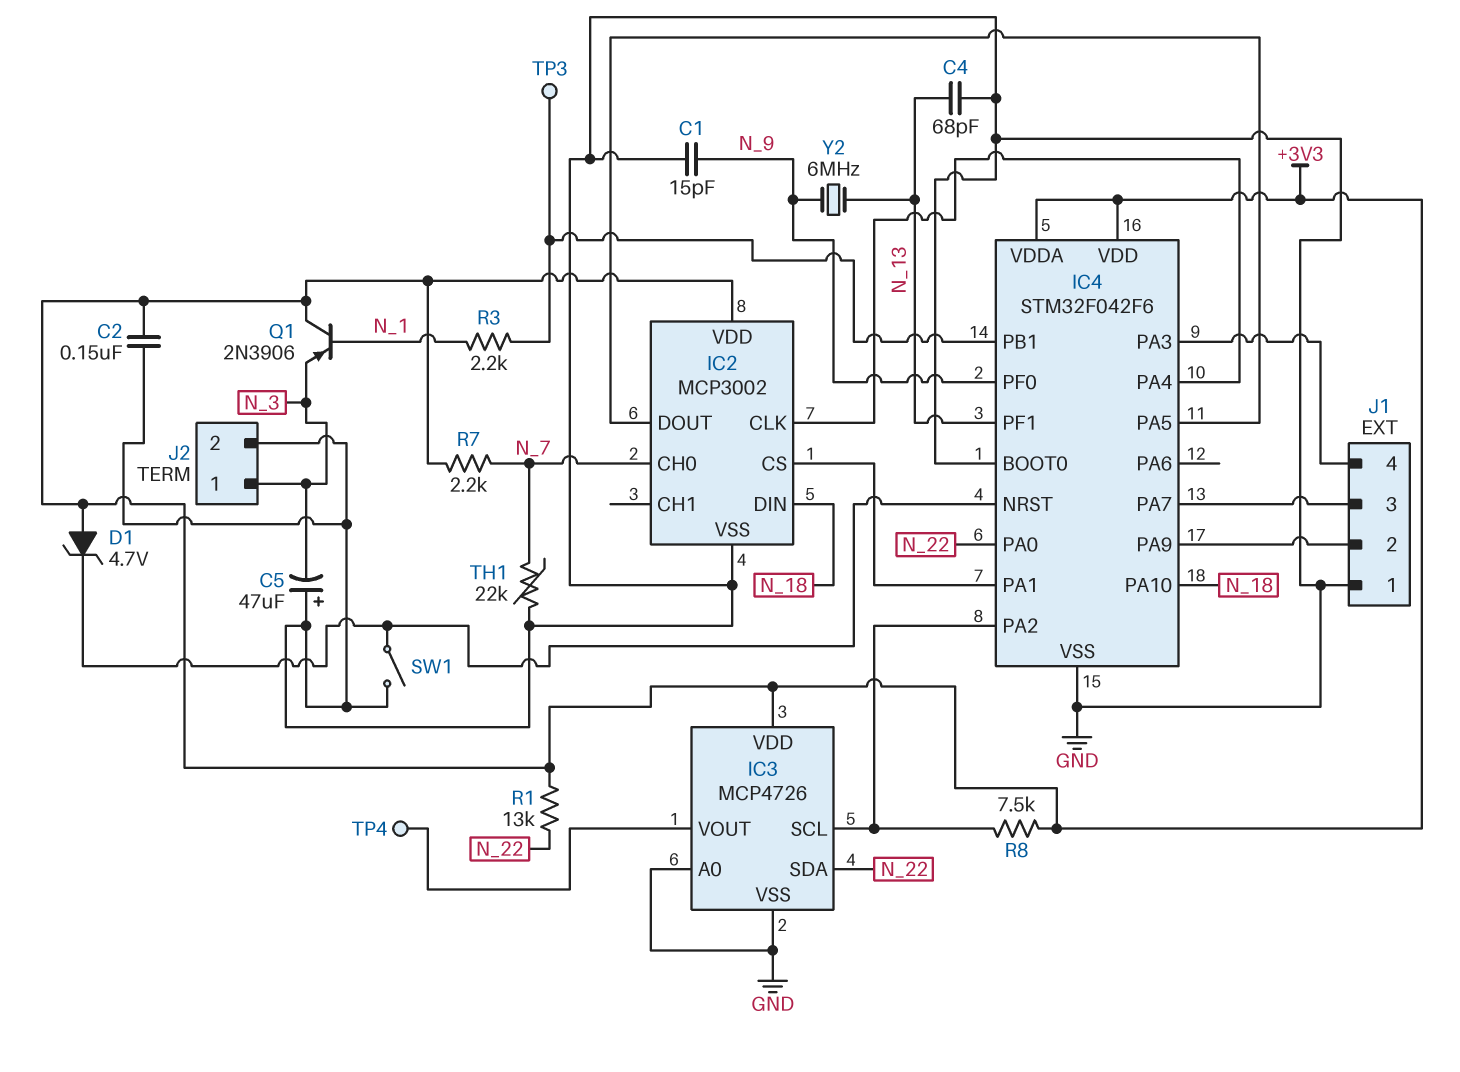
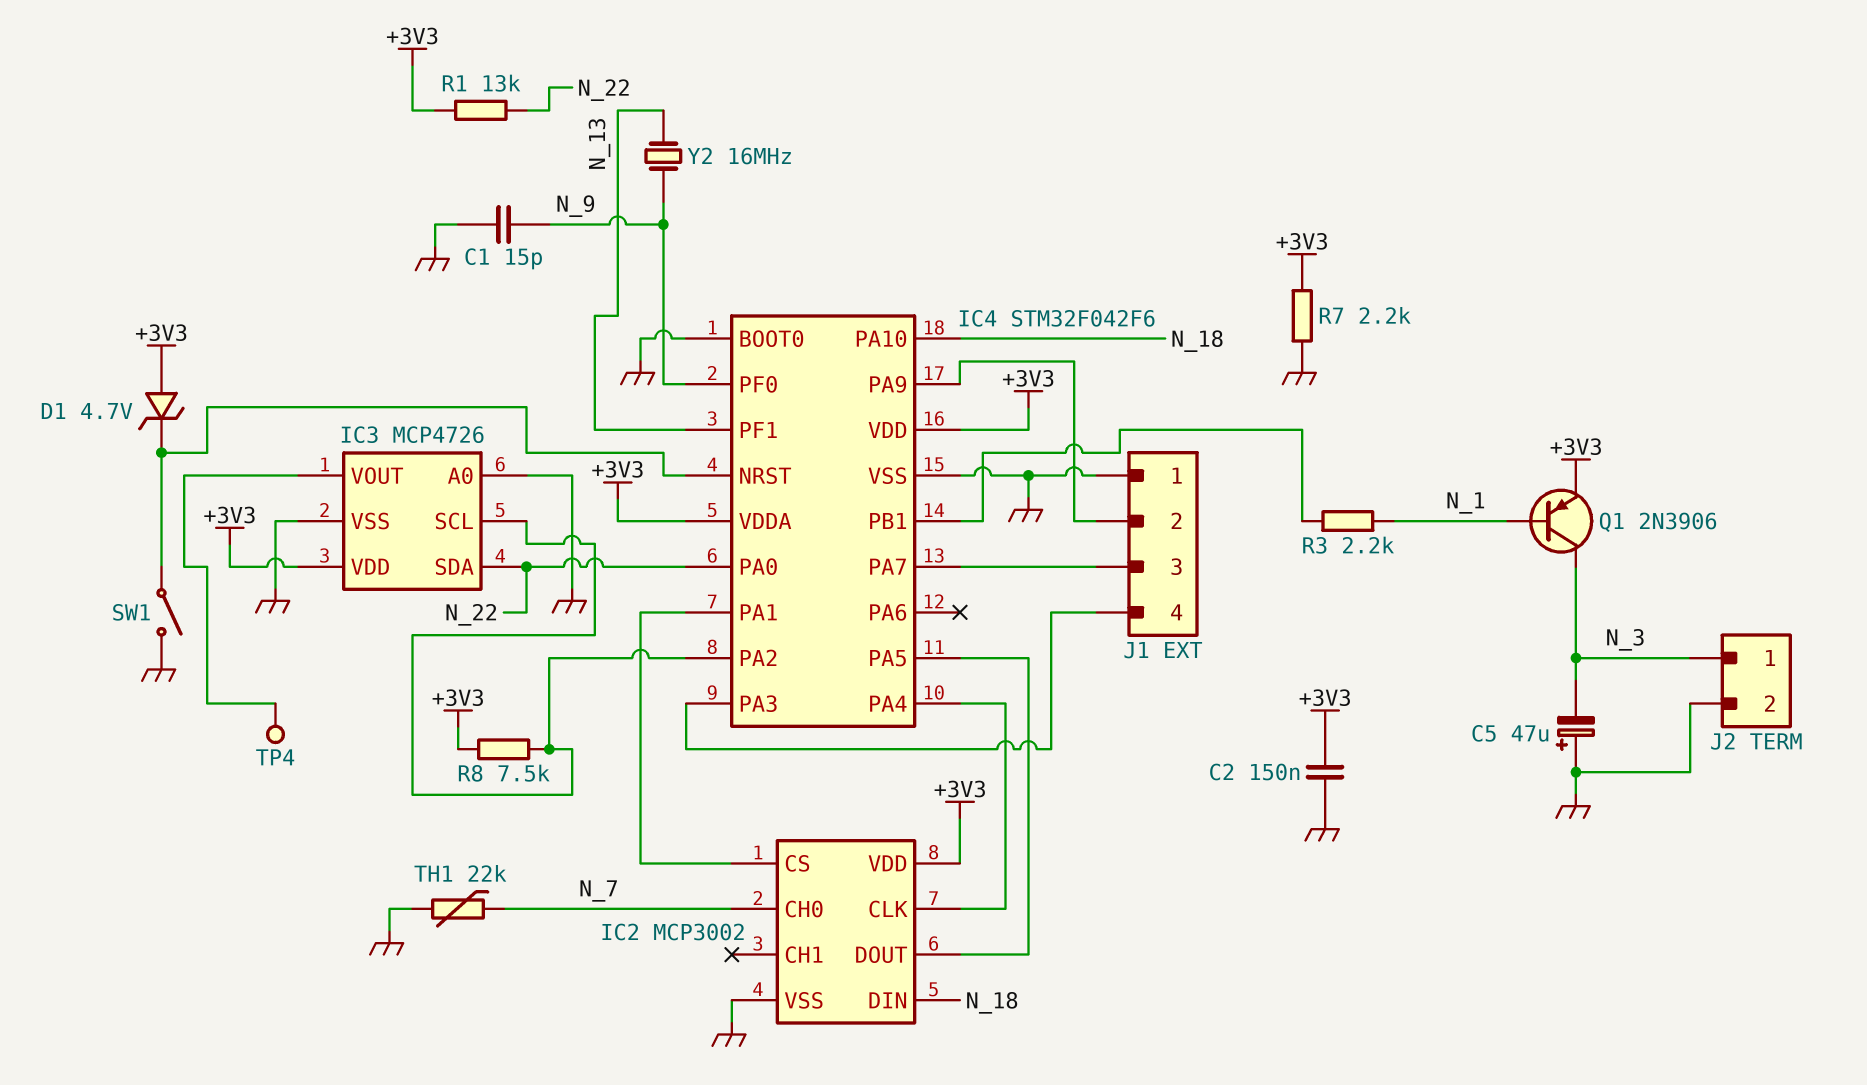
C4: 68pF (GND, N_13) -> none
Q1: PNP 2N3906 (B N_1, C +3V3, E N_3) -> PNP 2N3906 (B N_1, C N_3, E +3V3)
R7: 2.2k (+3V3, N_7) -> 2.2k (+3V3, GND)
TP3: test point (IC4/PB1) -> none
Y2: 6MHz (N_9, N_13) -> 16MHz (N_9, N_13)

